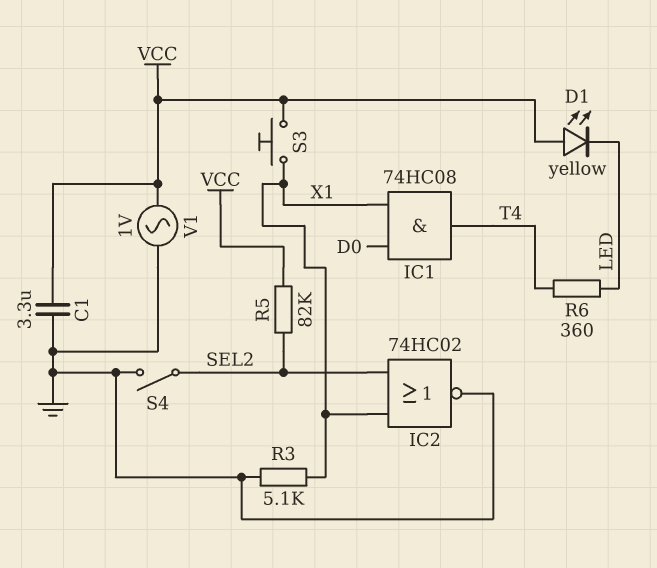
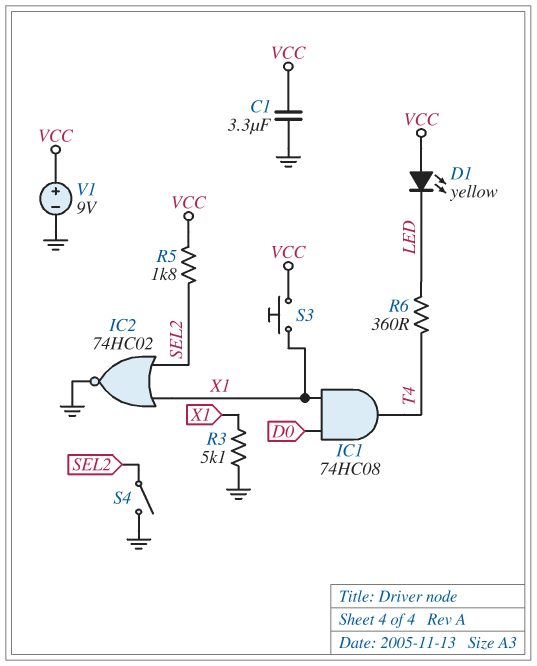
R5: 82k (SEL2, VCC) -> 1.8k (SEL2, VCC)
V1: AC 1V (GND, VCC) -> 9V (plus VCC, minus GND)

